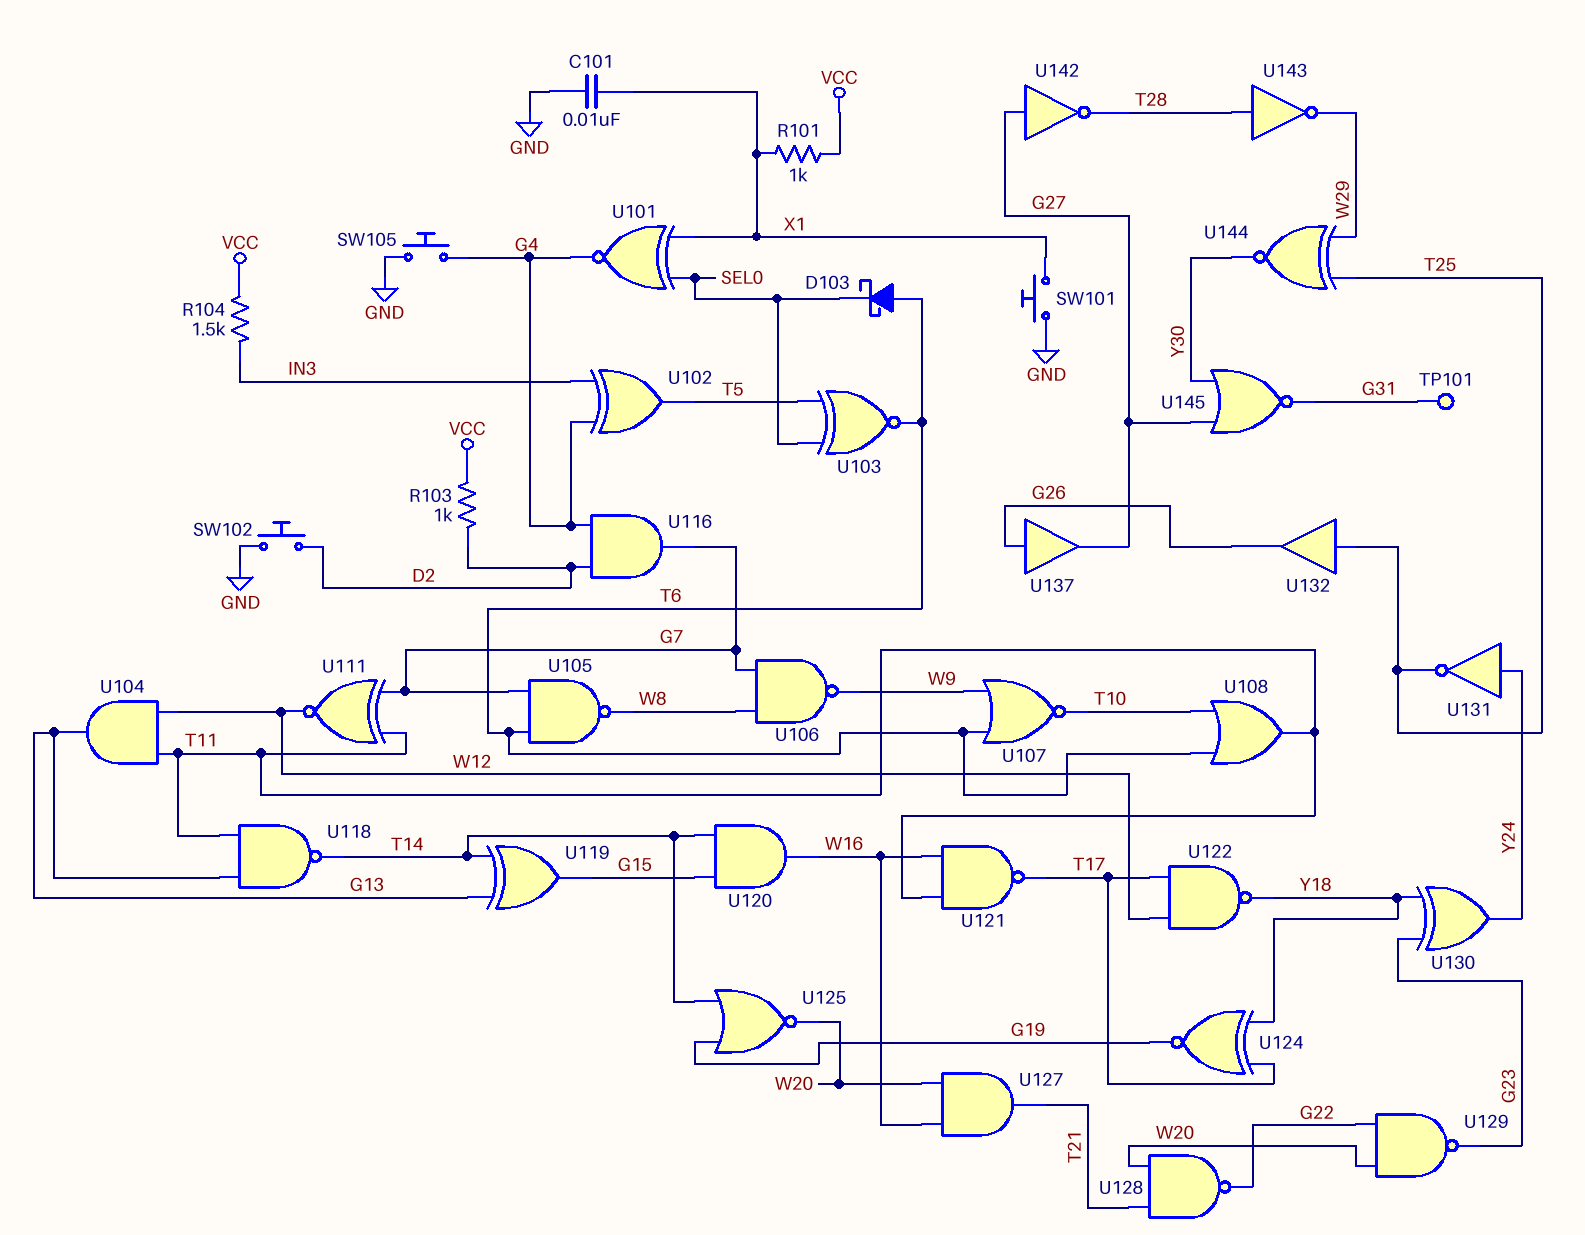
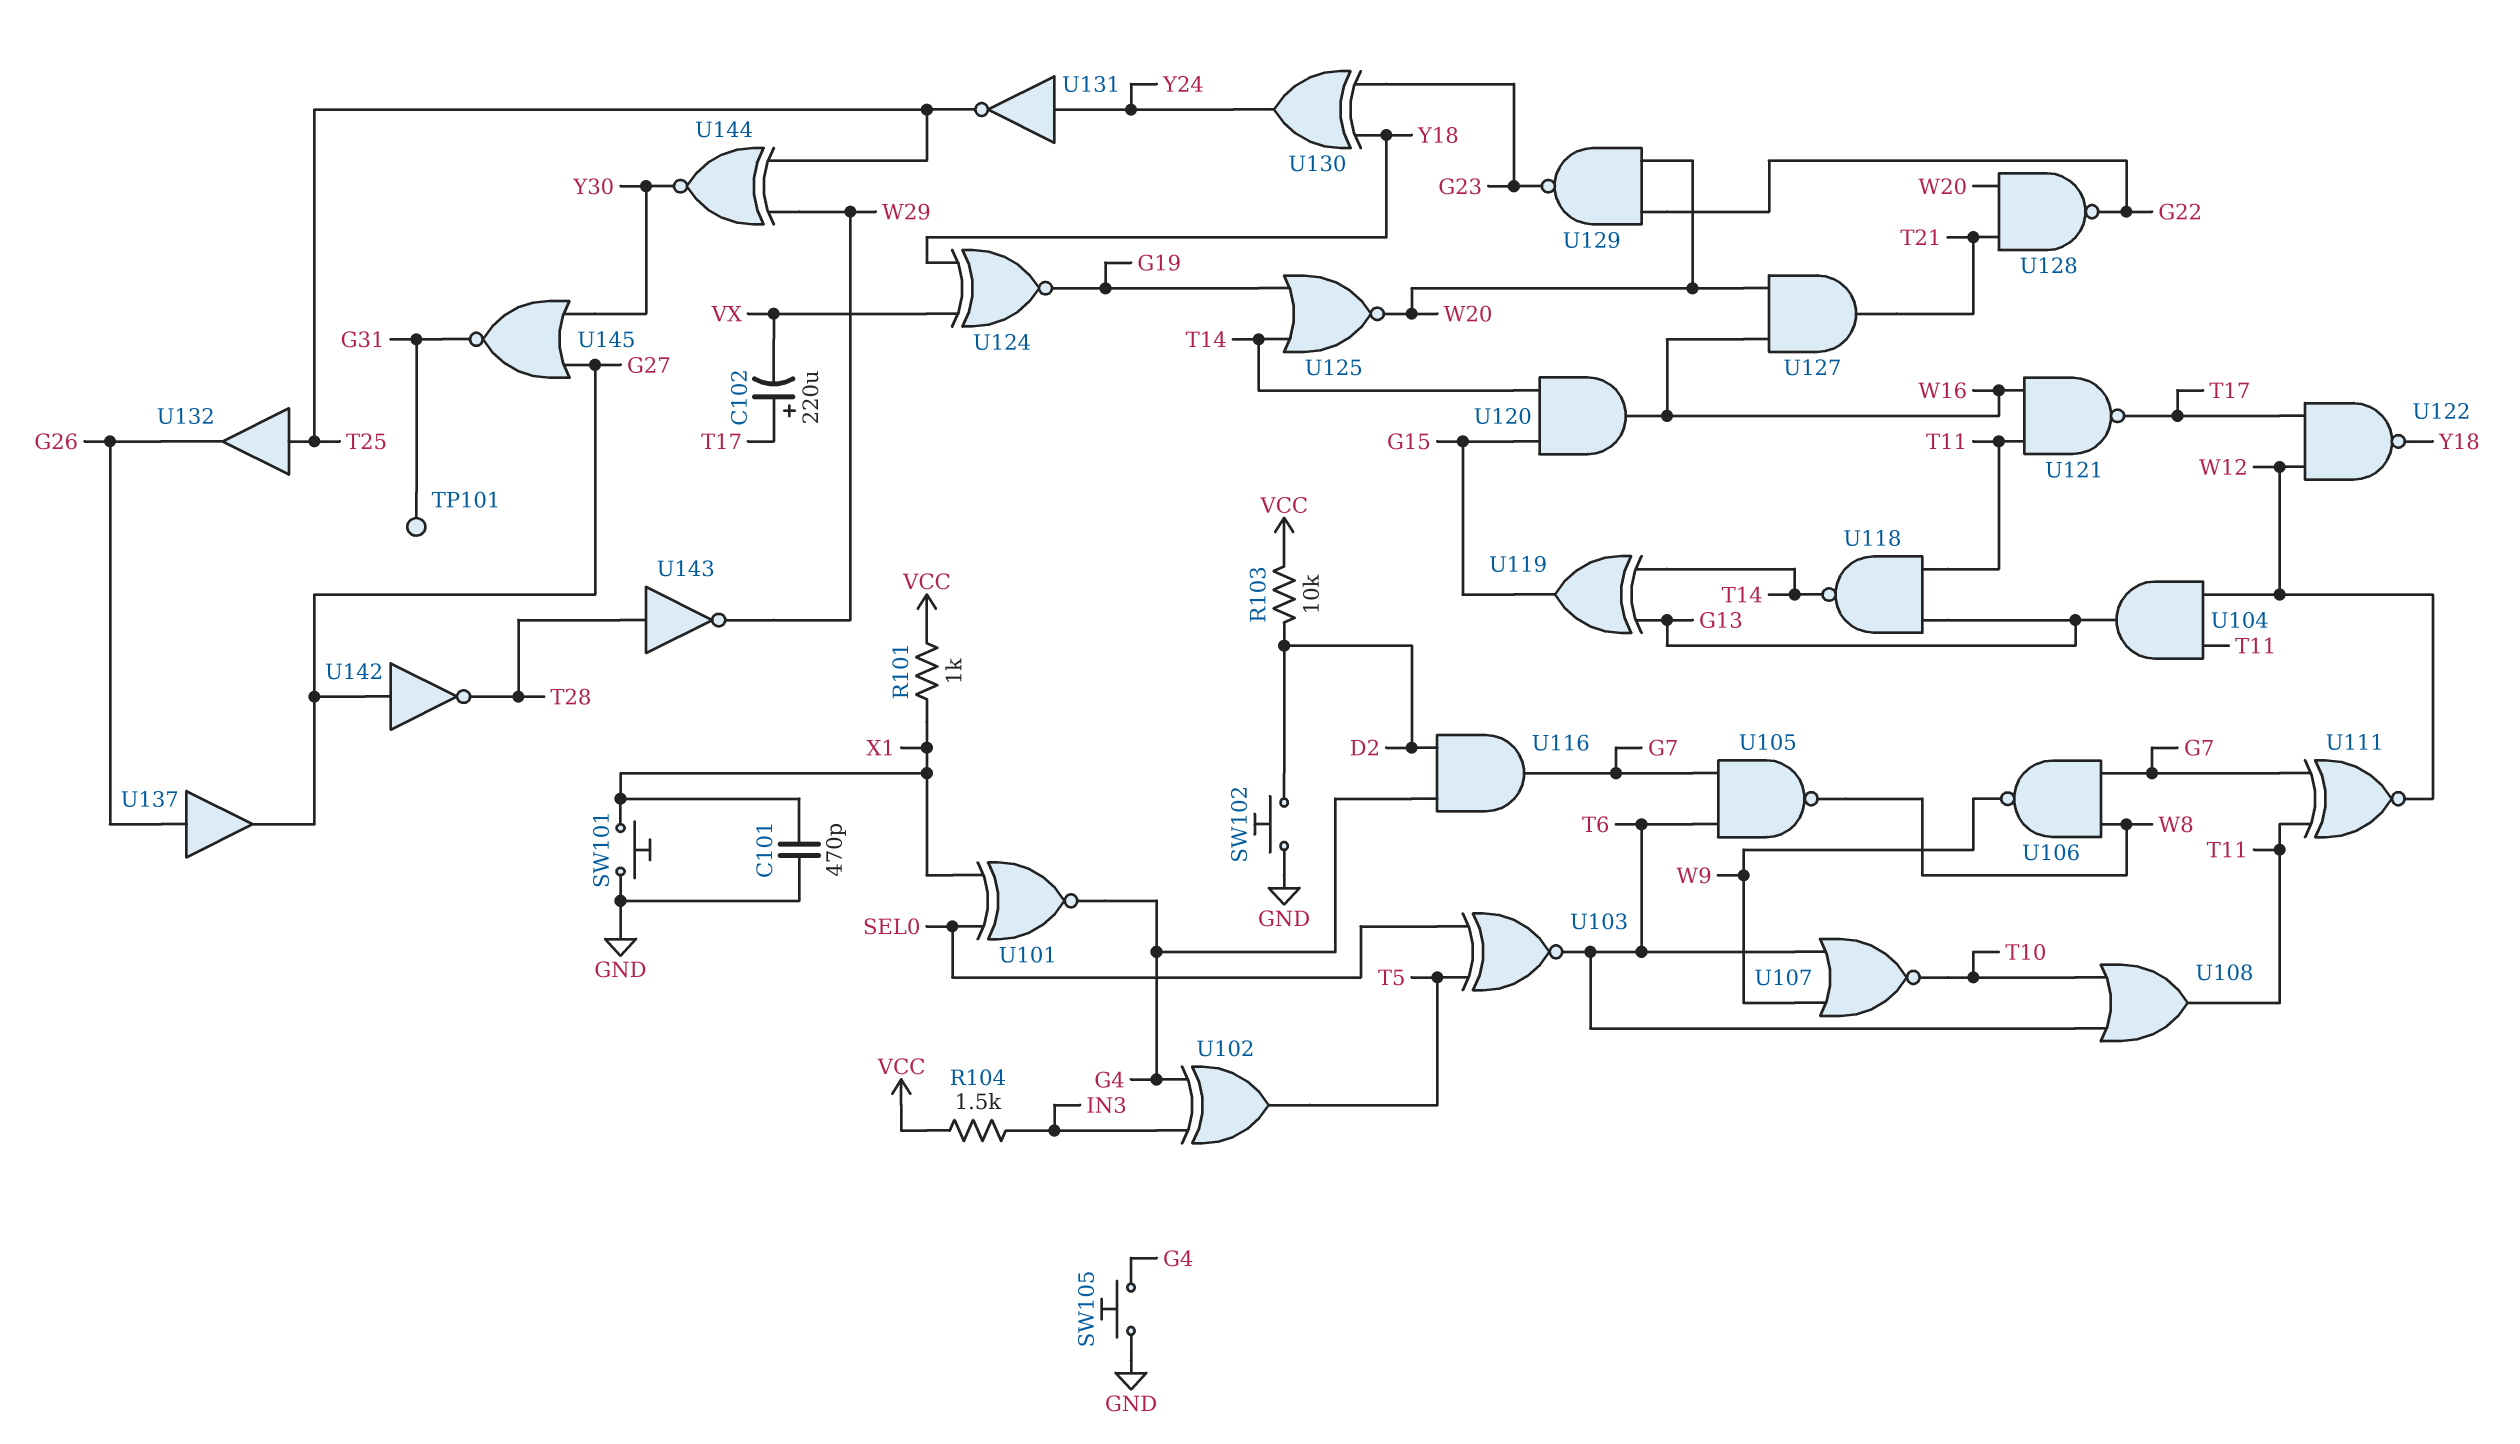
C101: 10nF (GND, X1) -> 470pF (GND, X1)
C102: none -> 220uF (plus T17, minus VX)
D103: schottky (A T6, K SEL0) -> none
R103: 1k (D2, VCC) -> 10k (D2, VCC)
U124: XNOR (in T17, in Y18, out G19) -> XNOR (in VX, in Y18, out G19)

